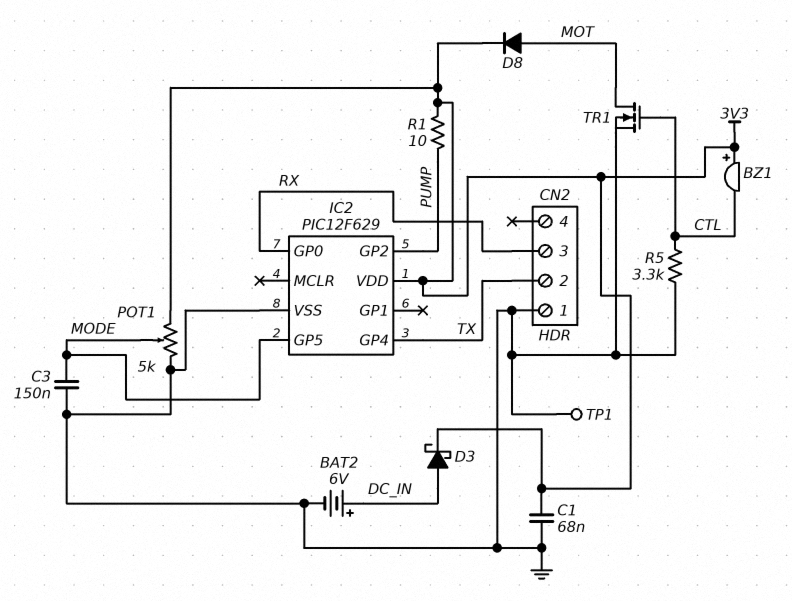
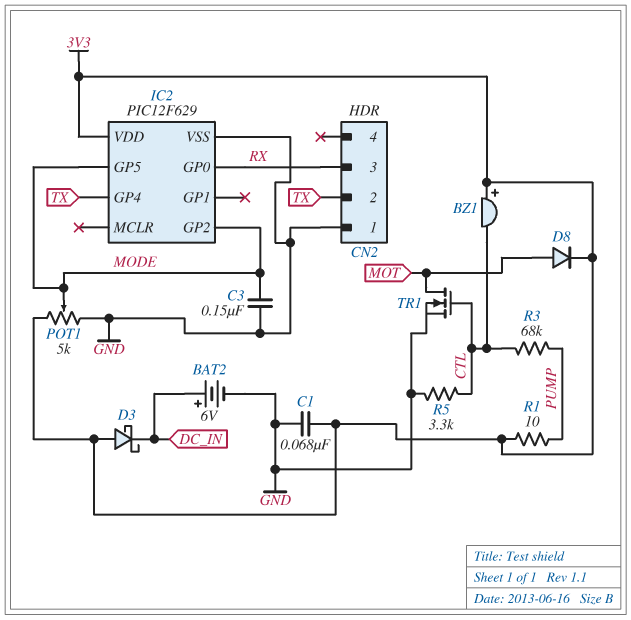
D3: schottky (A DC_IN, K 3V3) -> schottky (A 3V3, K DC_IN)
IC2 pin GP2: PUMP -> MODE
R3: none -> 68k (CTL, PUMP)
TP1: test point (GND) -> none

